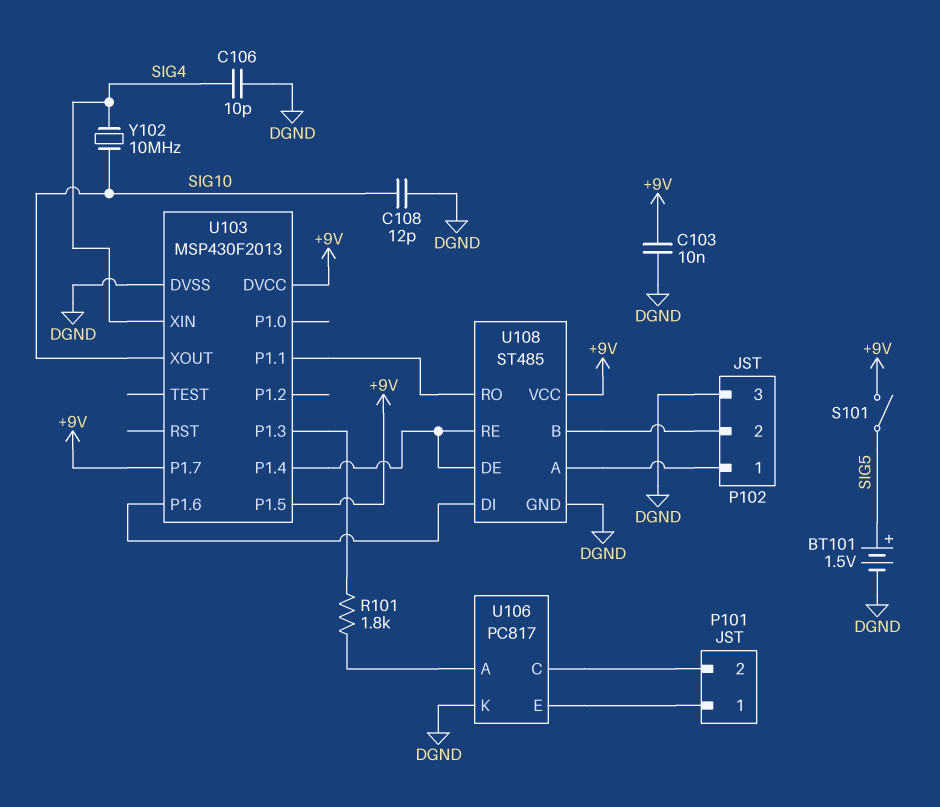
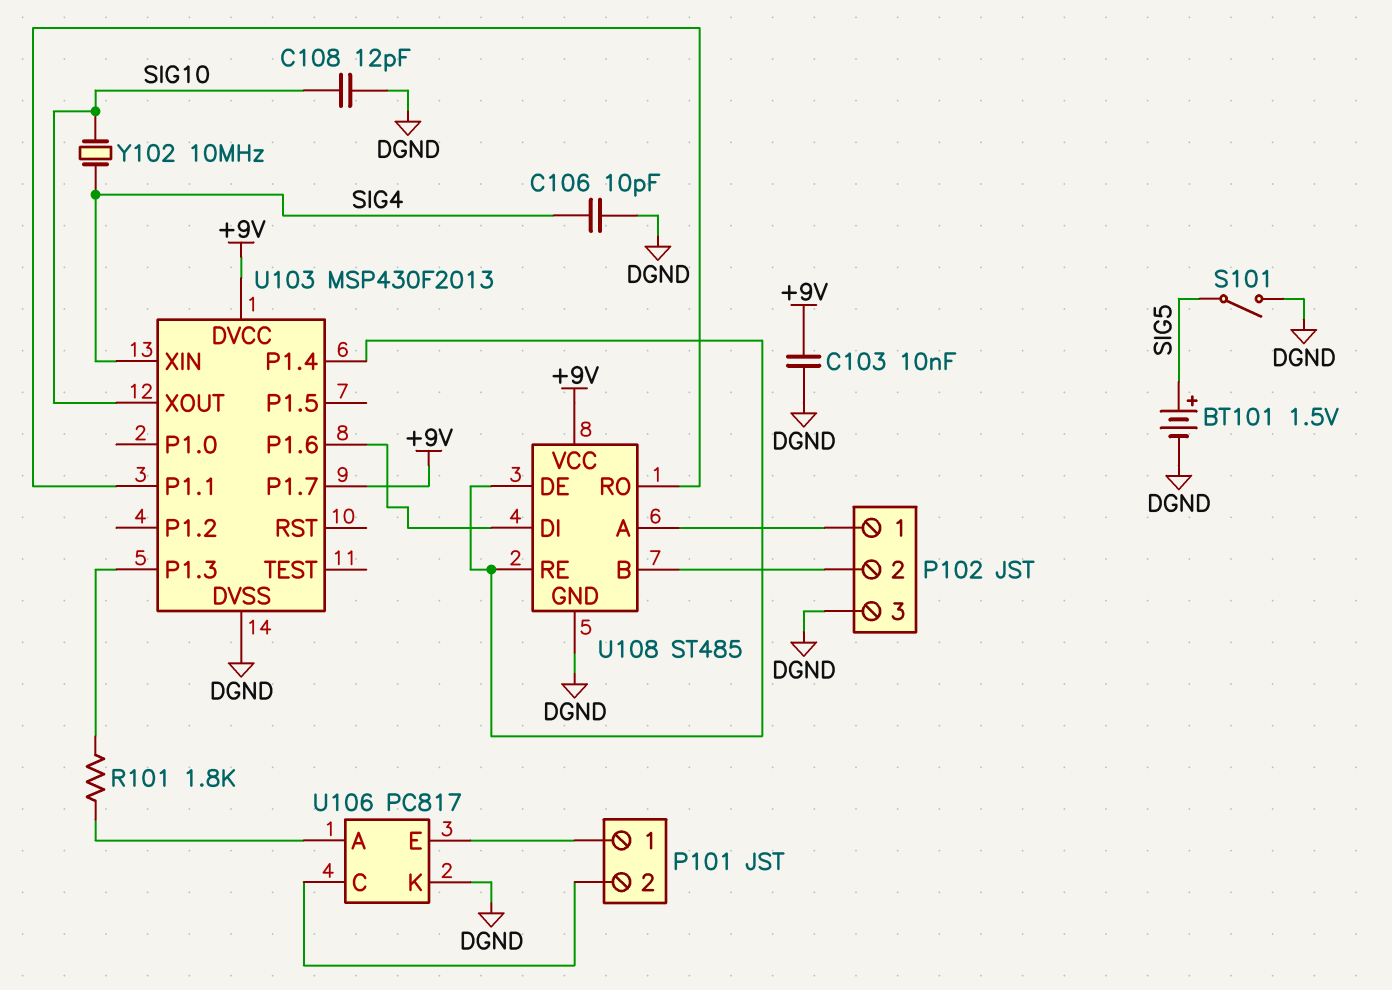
S101: switch (+9V, SIG5) -> switch (DGND, SIG5)
U103 pin P1.5: +9V -> none

